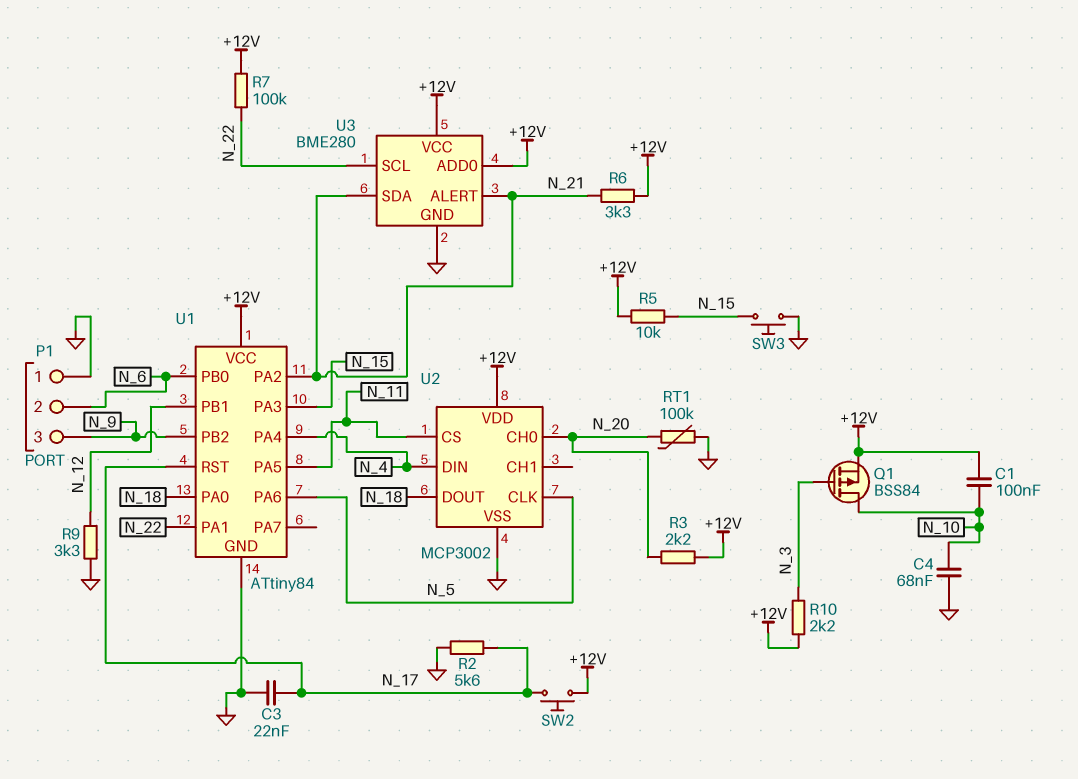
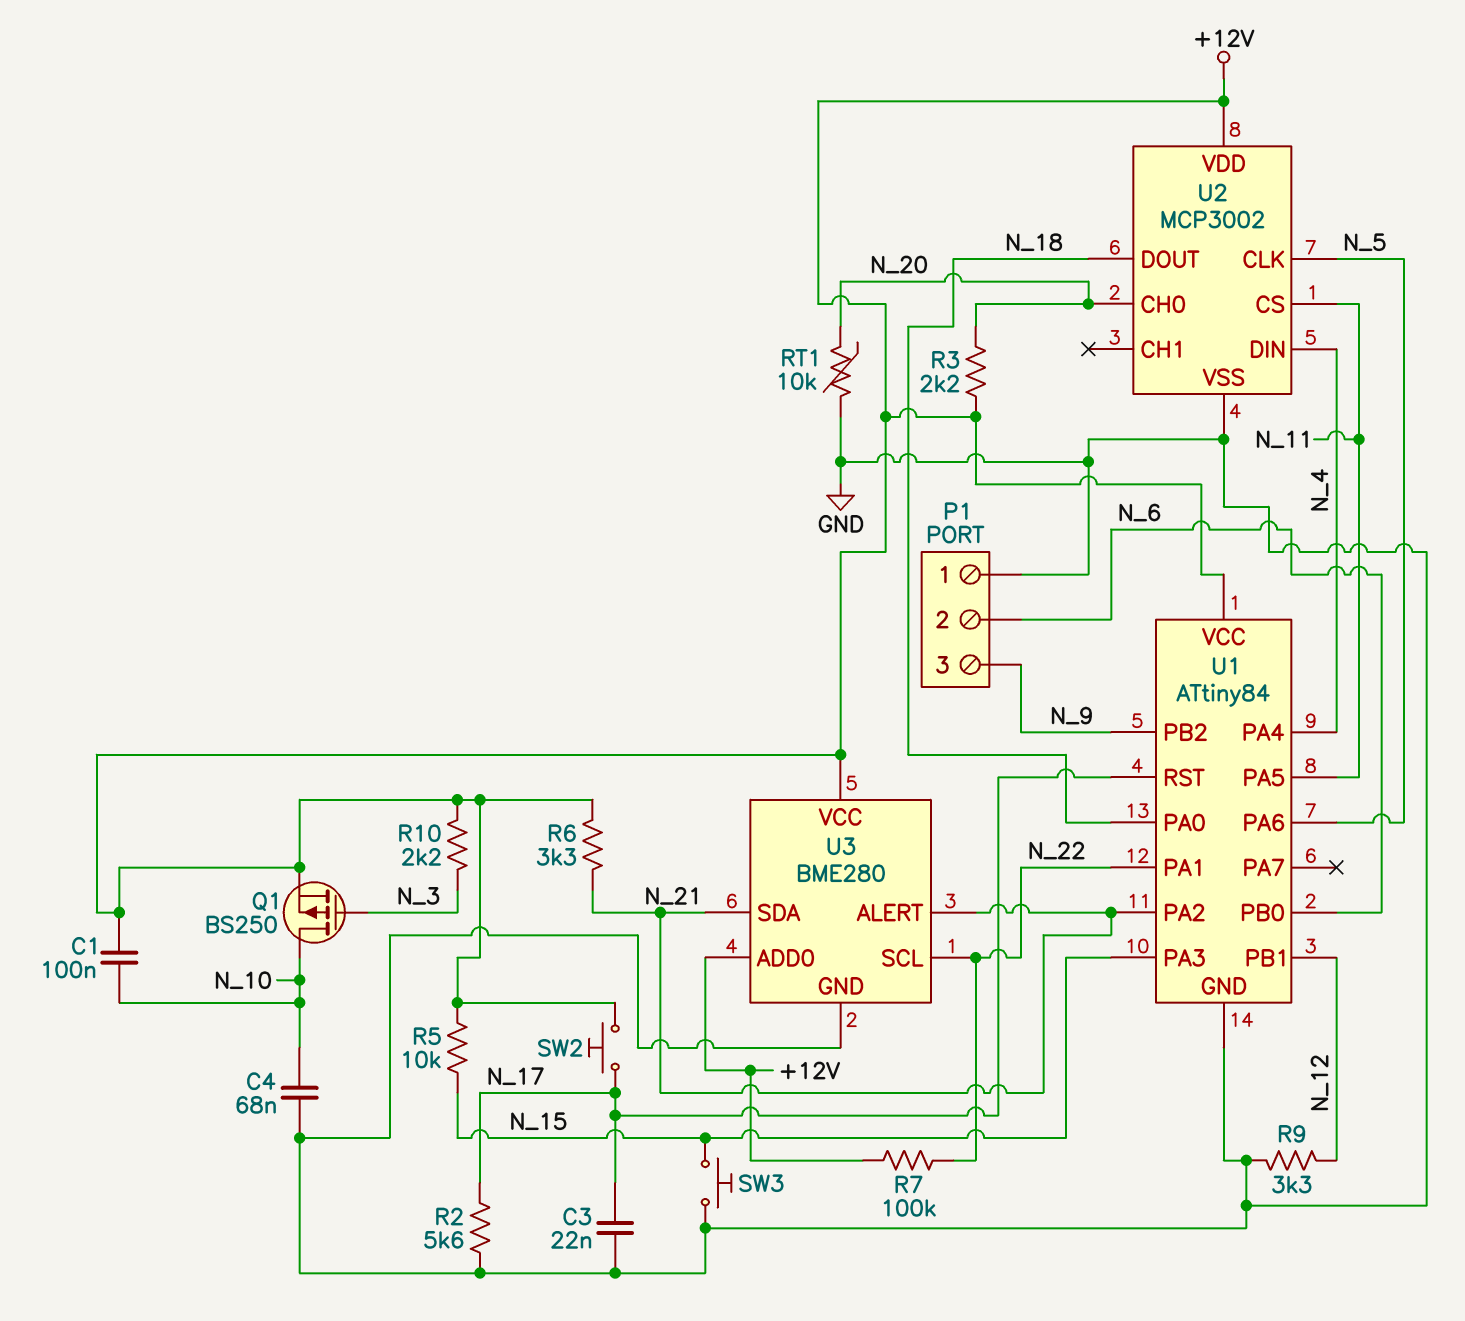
Q1: PMOS BSS84 (G N_3, D N_10, S +12V) -> PMOS BS250 (G N_3, D N_10, S +12V)
RT1: 100k (GND, N_20) -> 10k (GND, N_20)

